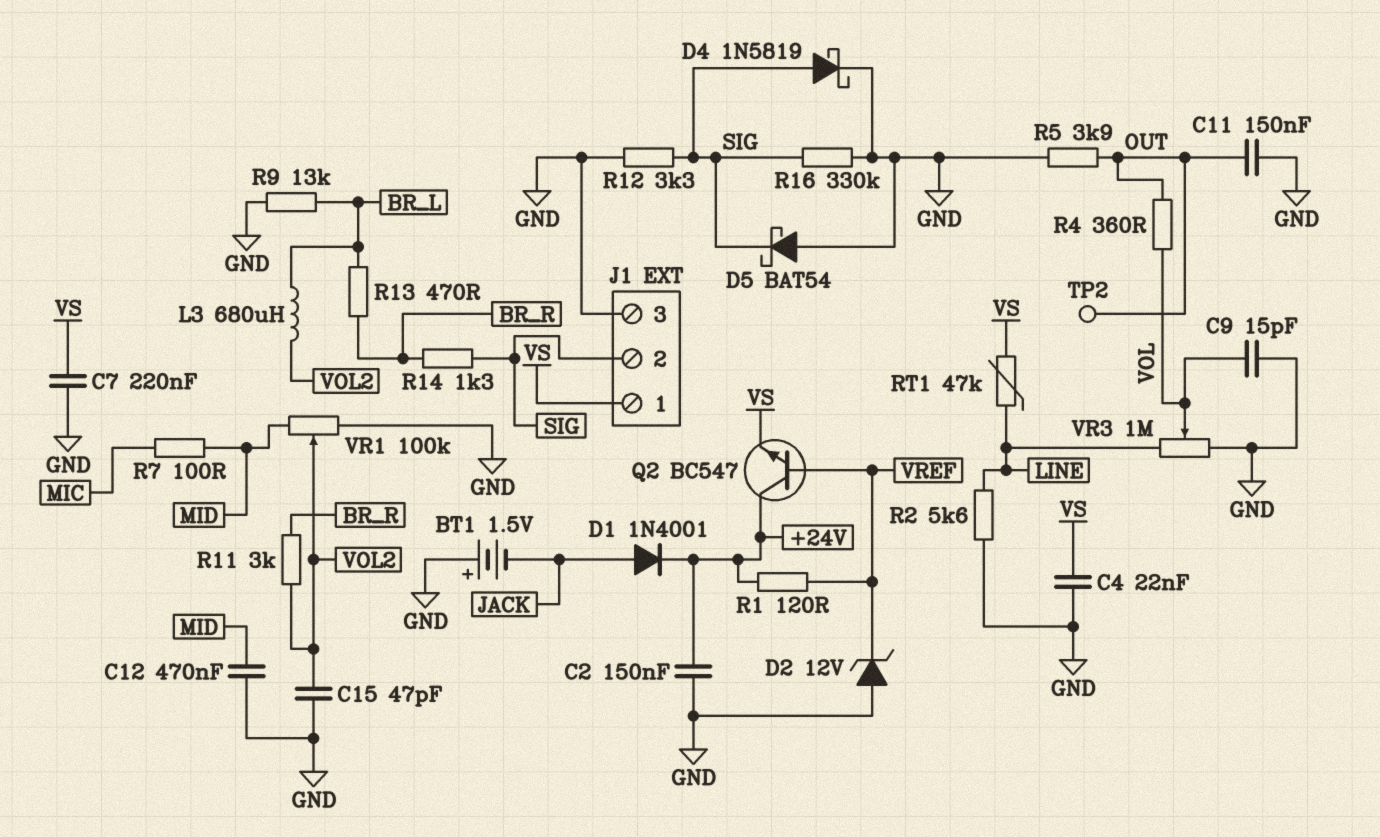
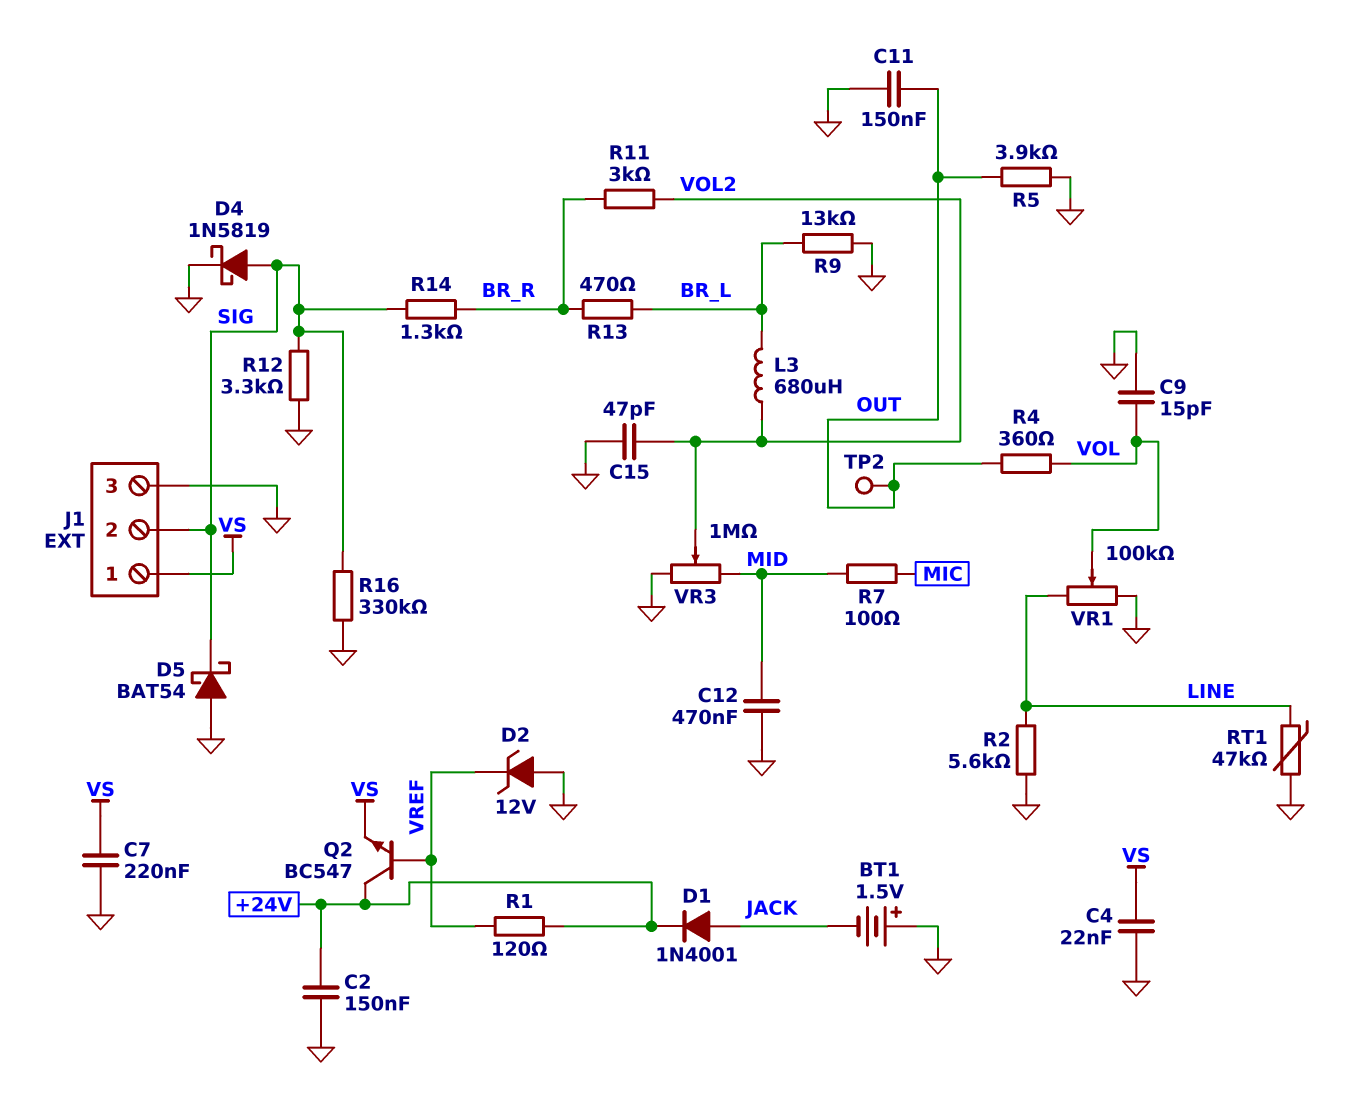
RT1: 47k (LINE, VS) -> 47k (GND, LINE)
VR1: 100k (GND, MID, wiper VOL2) -> 100k (GND, LINE, wiper VOL)
VR3: 1M (GND, LINE, wiper VOL) -> 1M (GND, MID, wiper VOL2)

